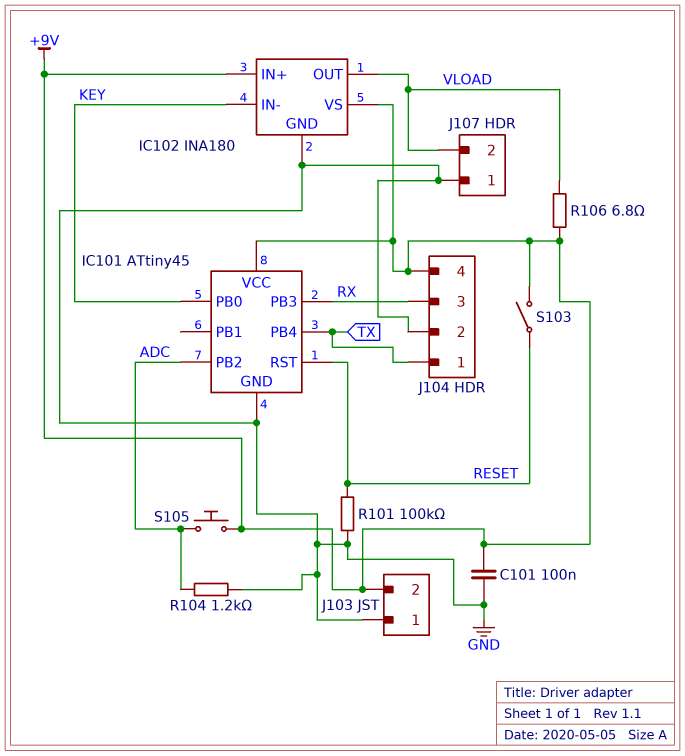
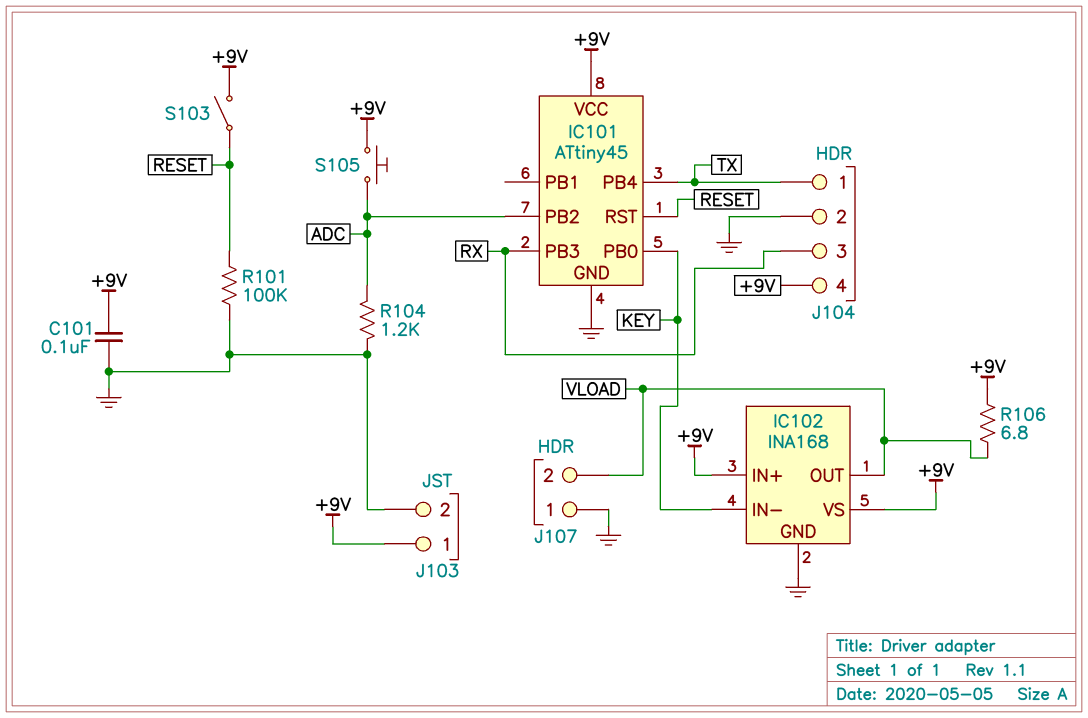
IC102: INA180 -> INA168
J103 pin 1: GND -> +9V
J103 pin 2: +9V -> GND

